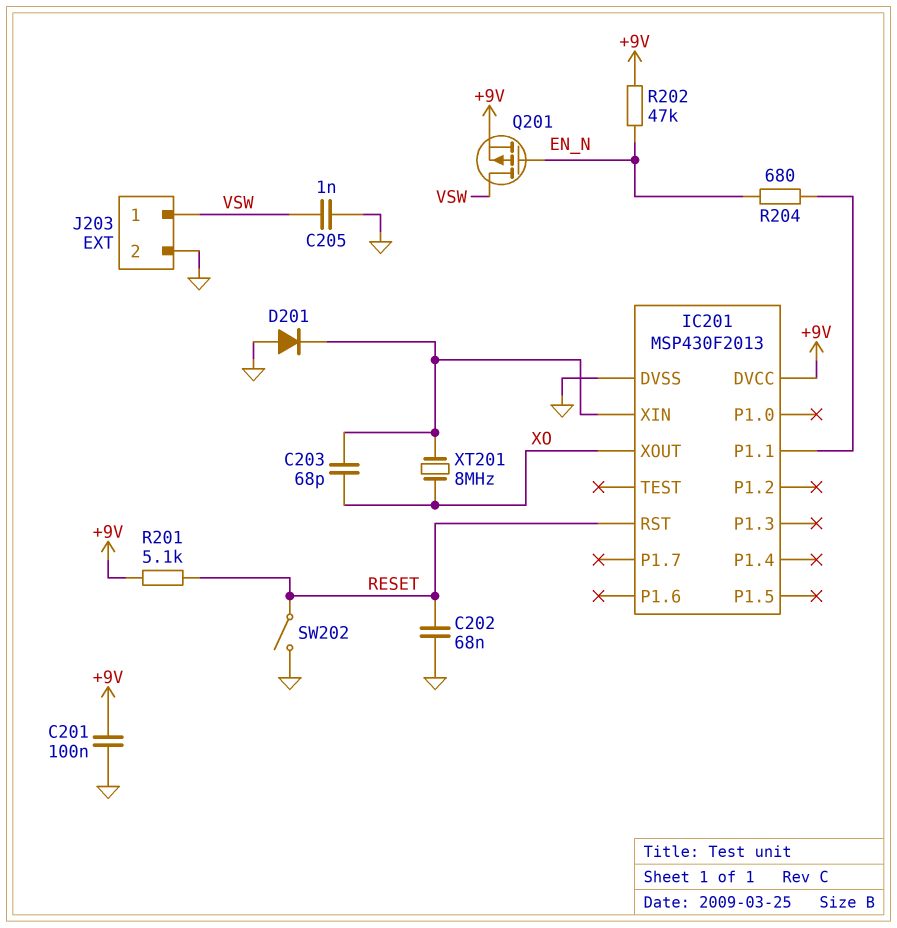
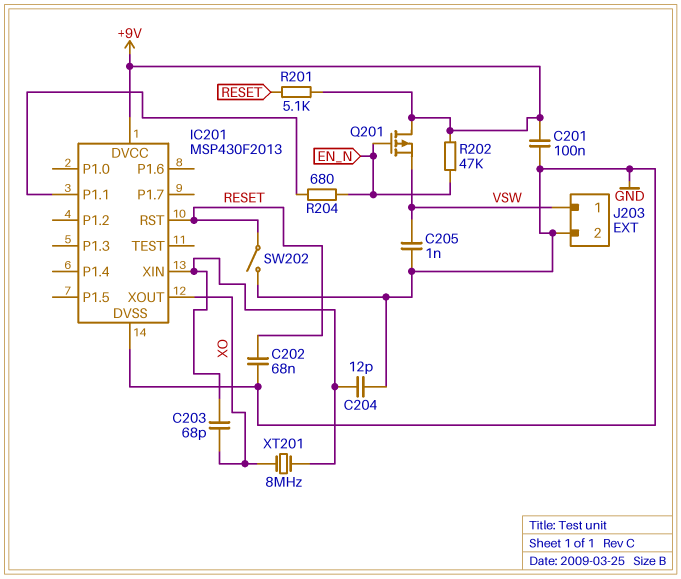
C204: none -> 12pF (GND, IC201/XIN)
D201: diode (A GND, K IC201/XIN) -> none
Q201: PMOS (G EN_N, D VSW, S +9V) -> PMOS (G EN_N, D +9V, S VSW)

